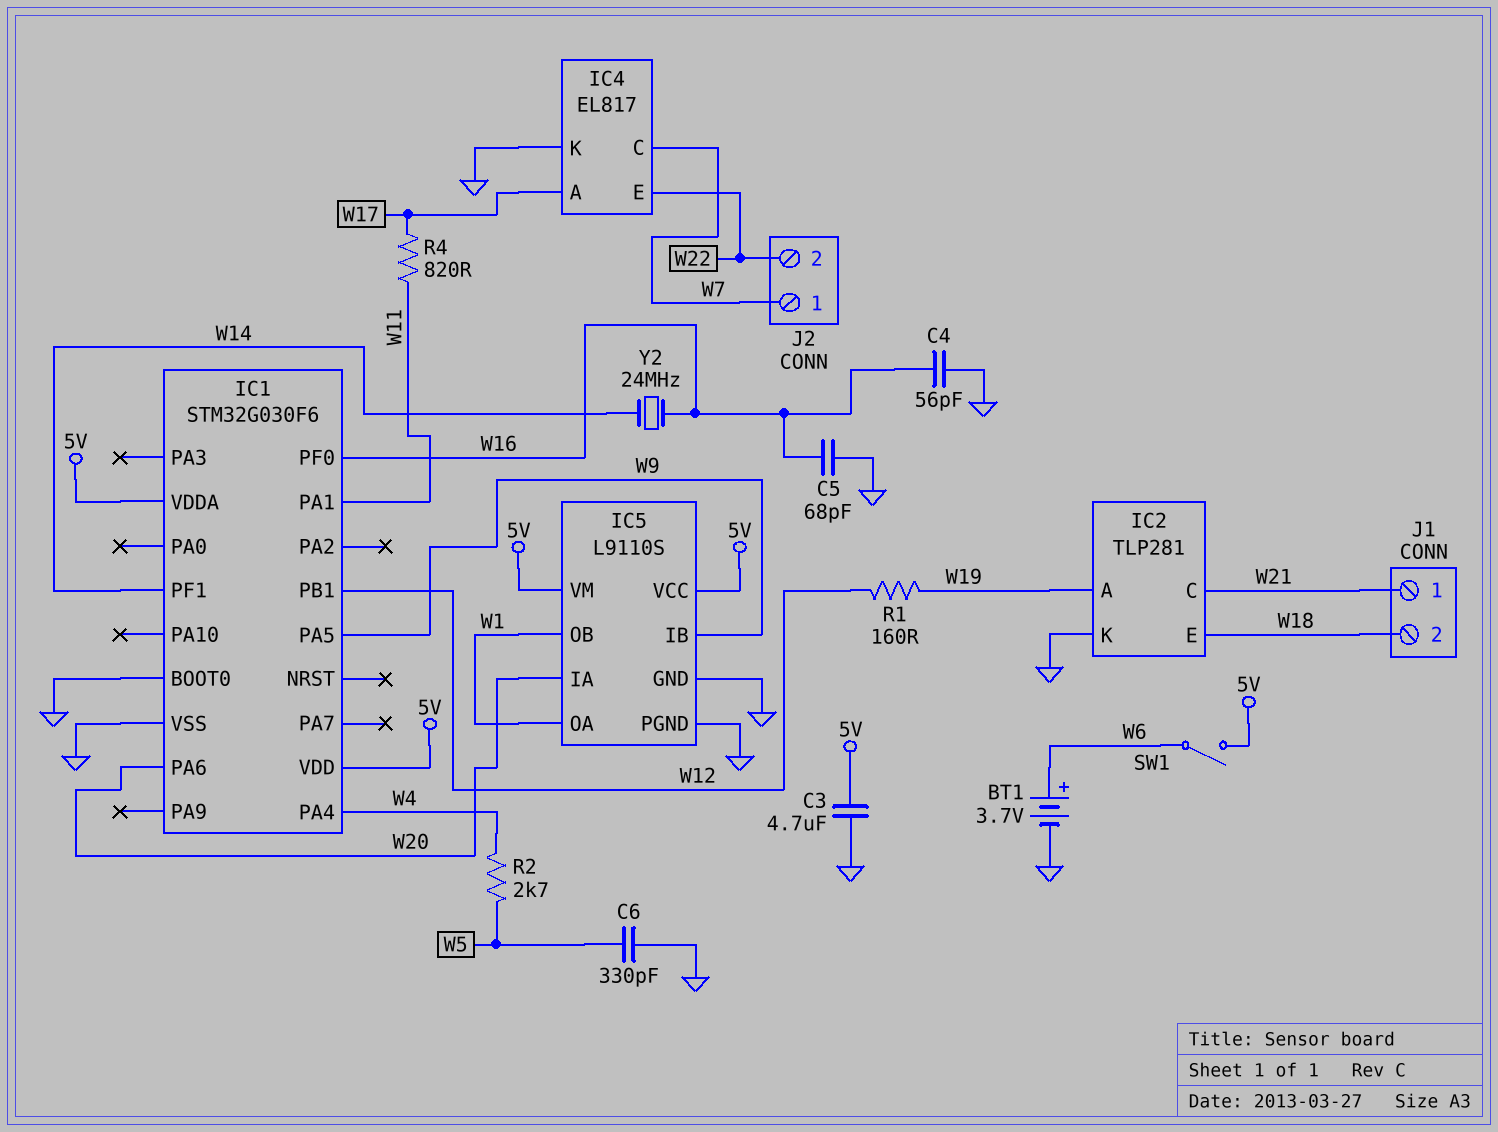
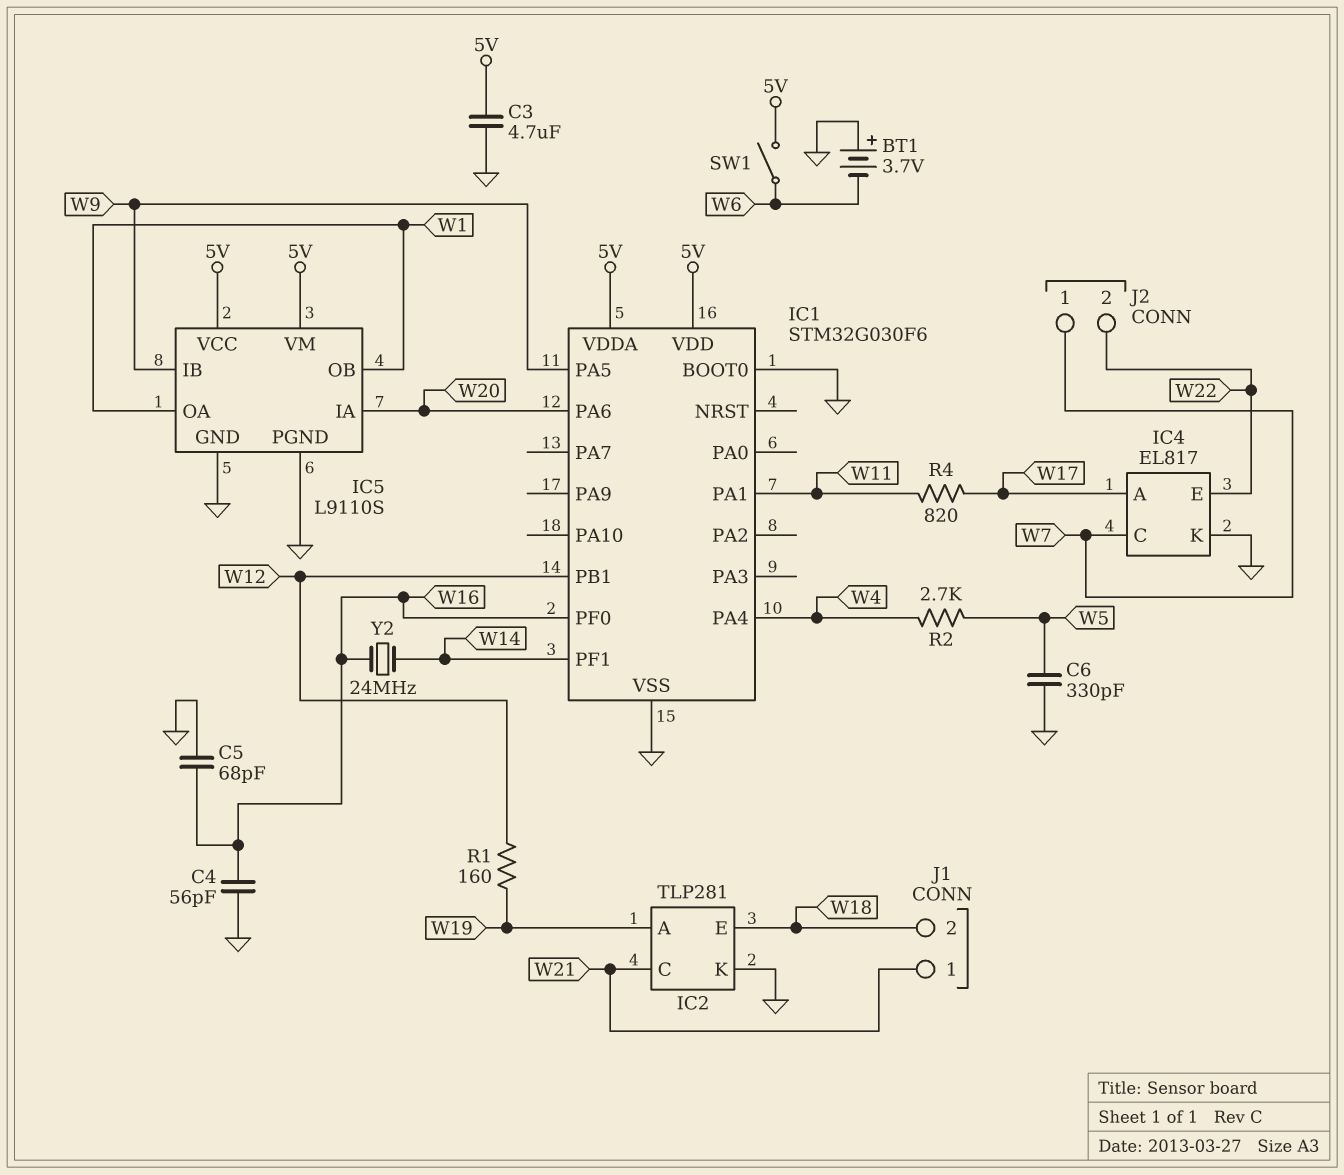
BT1: 3.7V (plus W6, minus GND) -> 3.7V (plus GND, minus W6)

